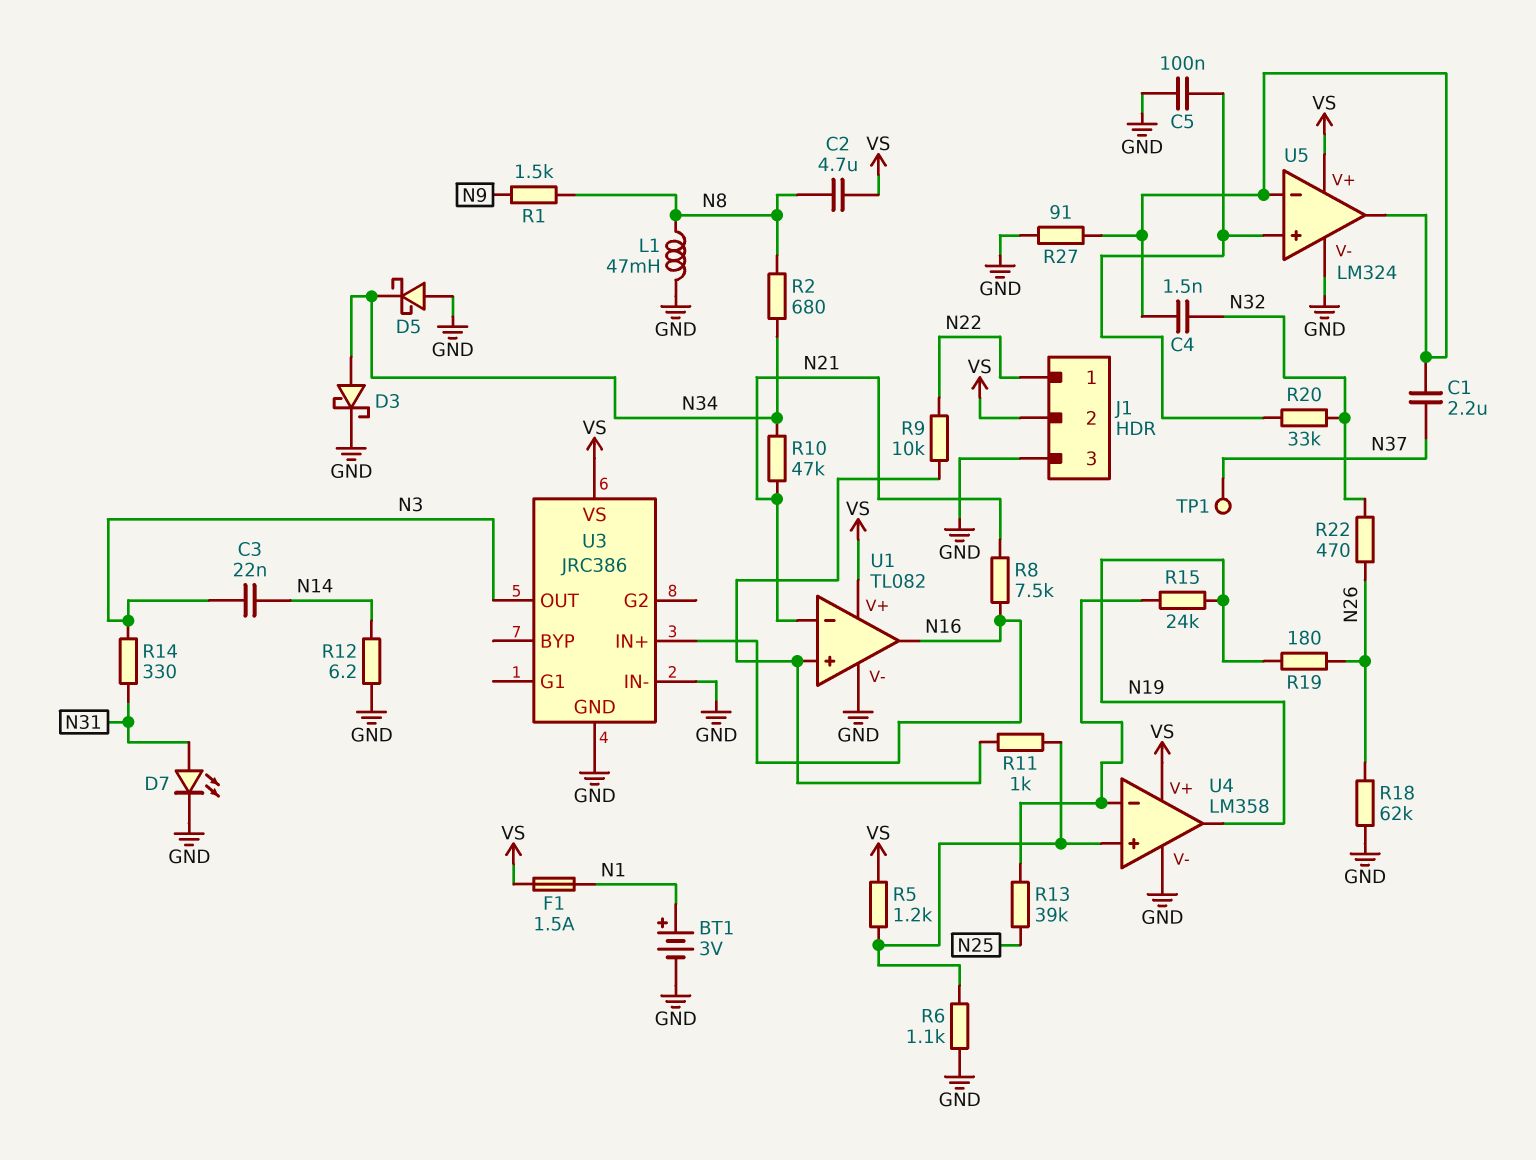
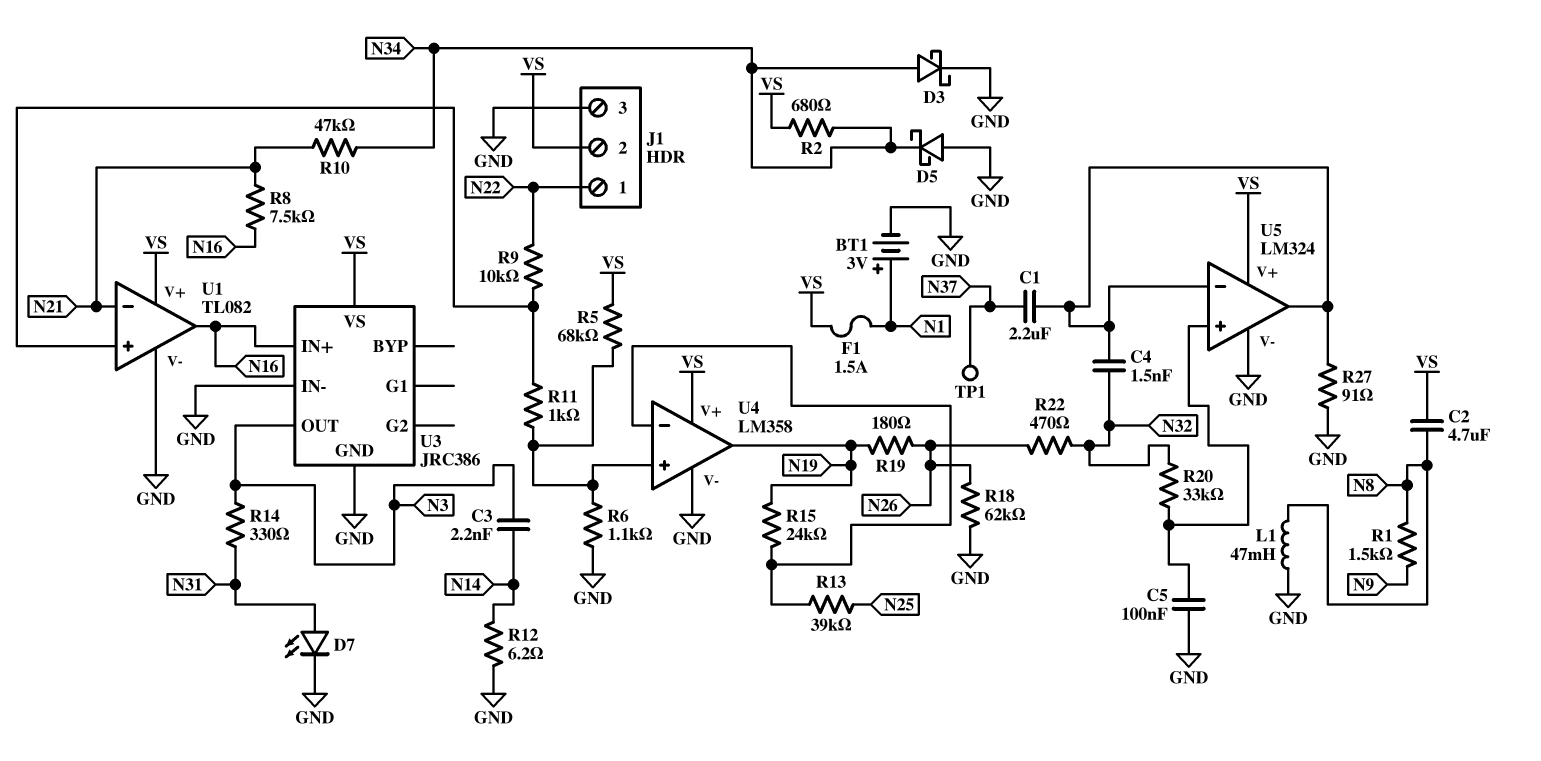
C3: 22nF (N3, N14) -> 2.2nF (N3, N14)
R2: 680 (N8, N34) -> 680 (N34, VS)
R5: 1.2k (U4/in+, VS) -> 68k (U4/in+, VS)

